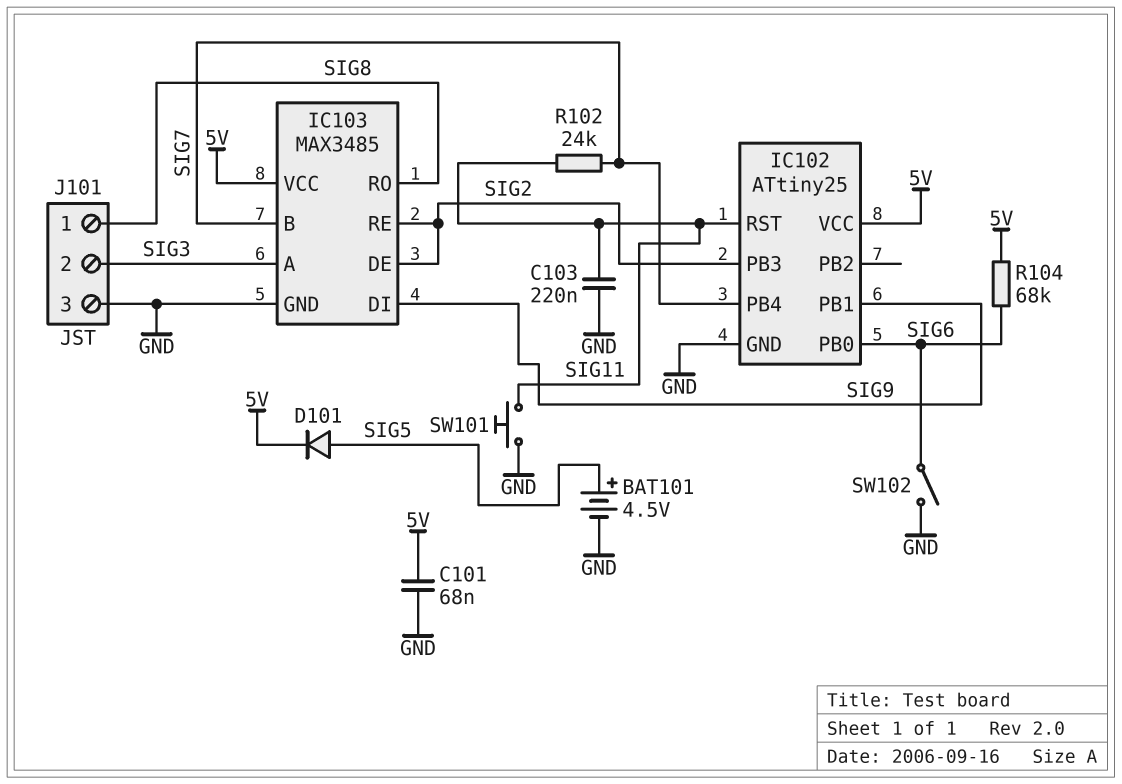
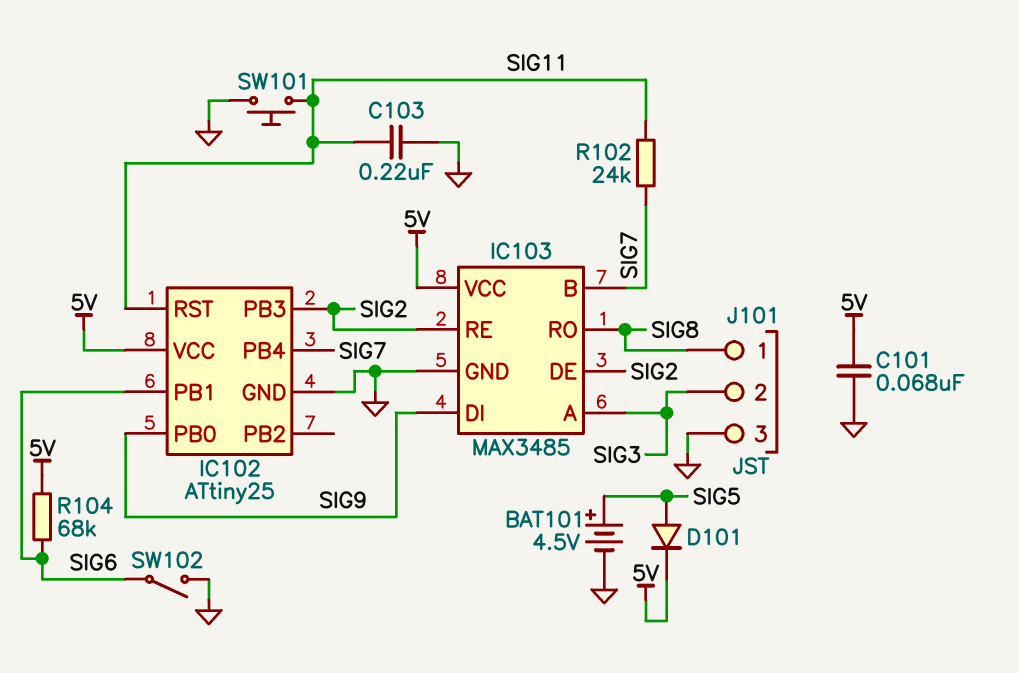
IC102 pin PB0: SIG6 -> SIG9
IC102 pin PB1: SIG9 -> SIG6

